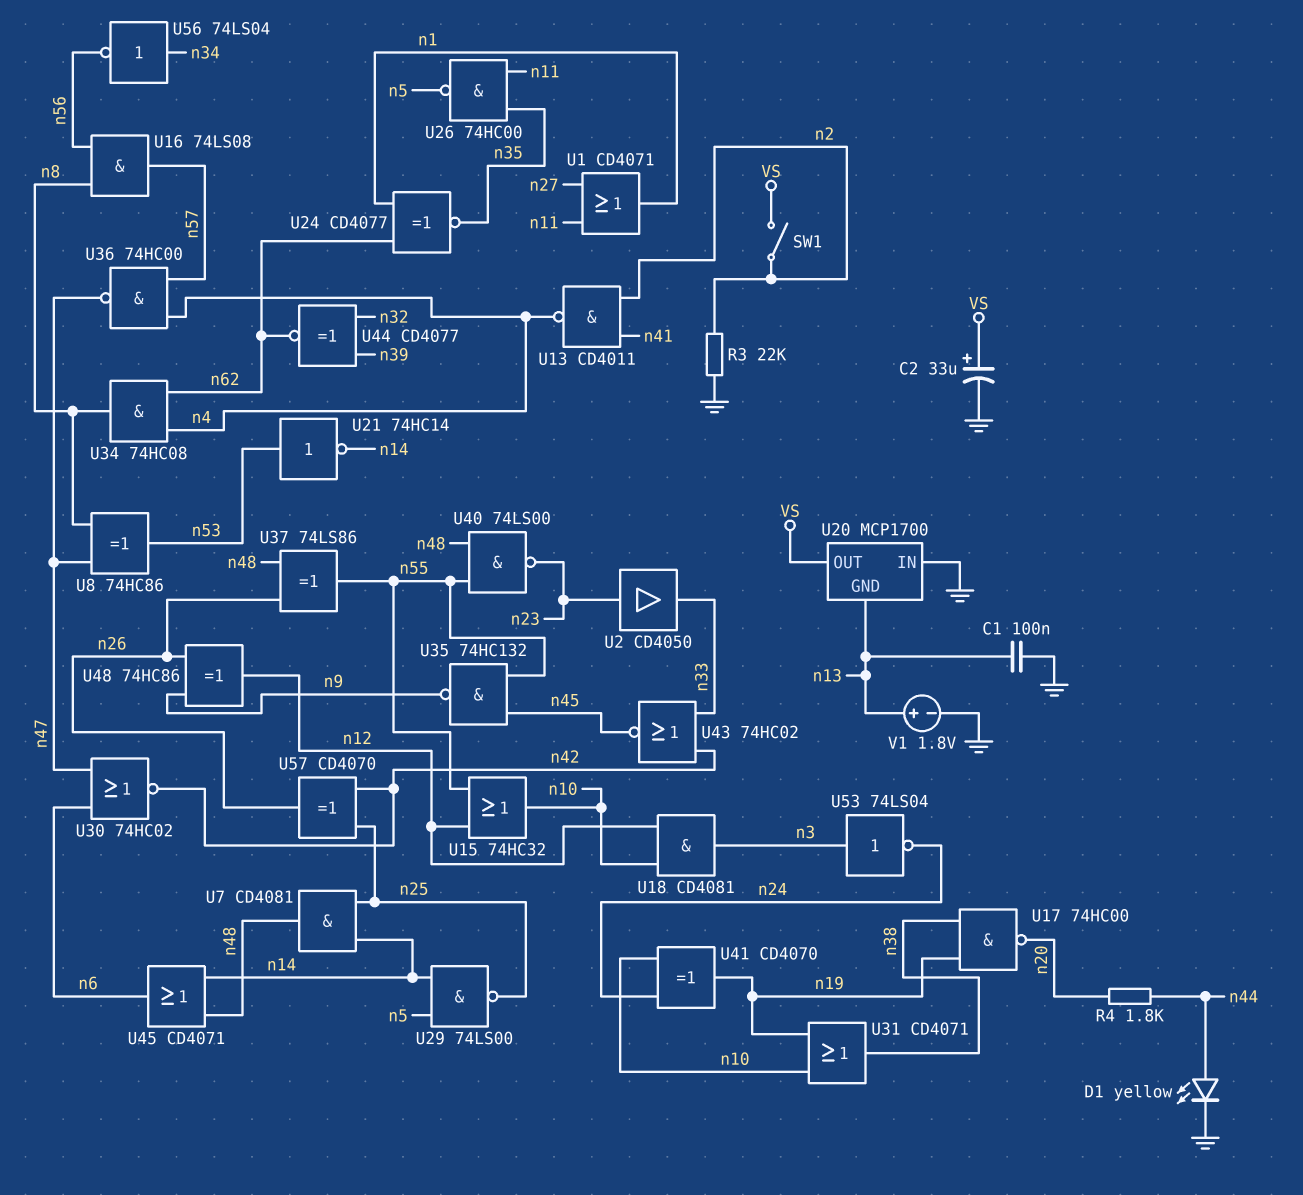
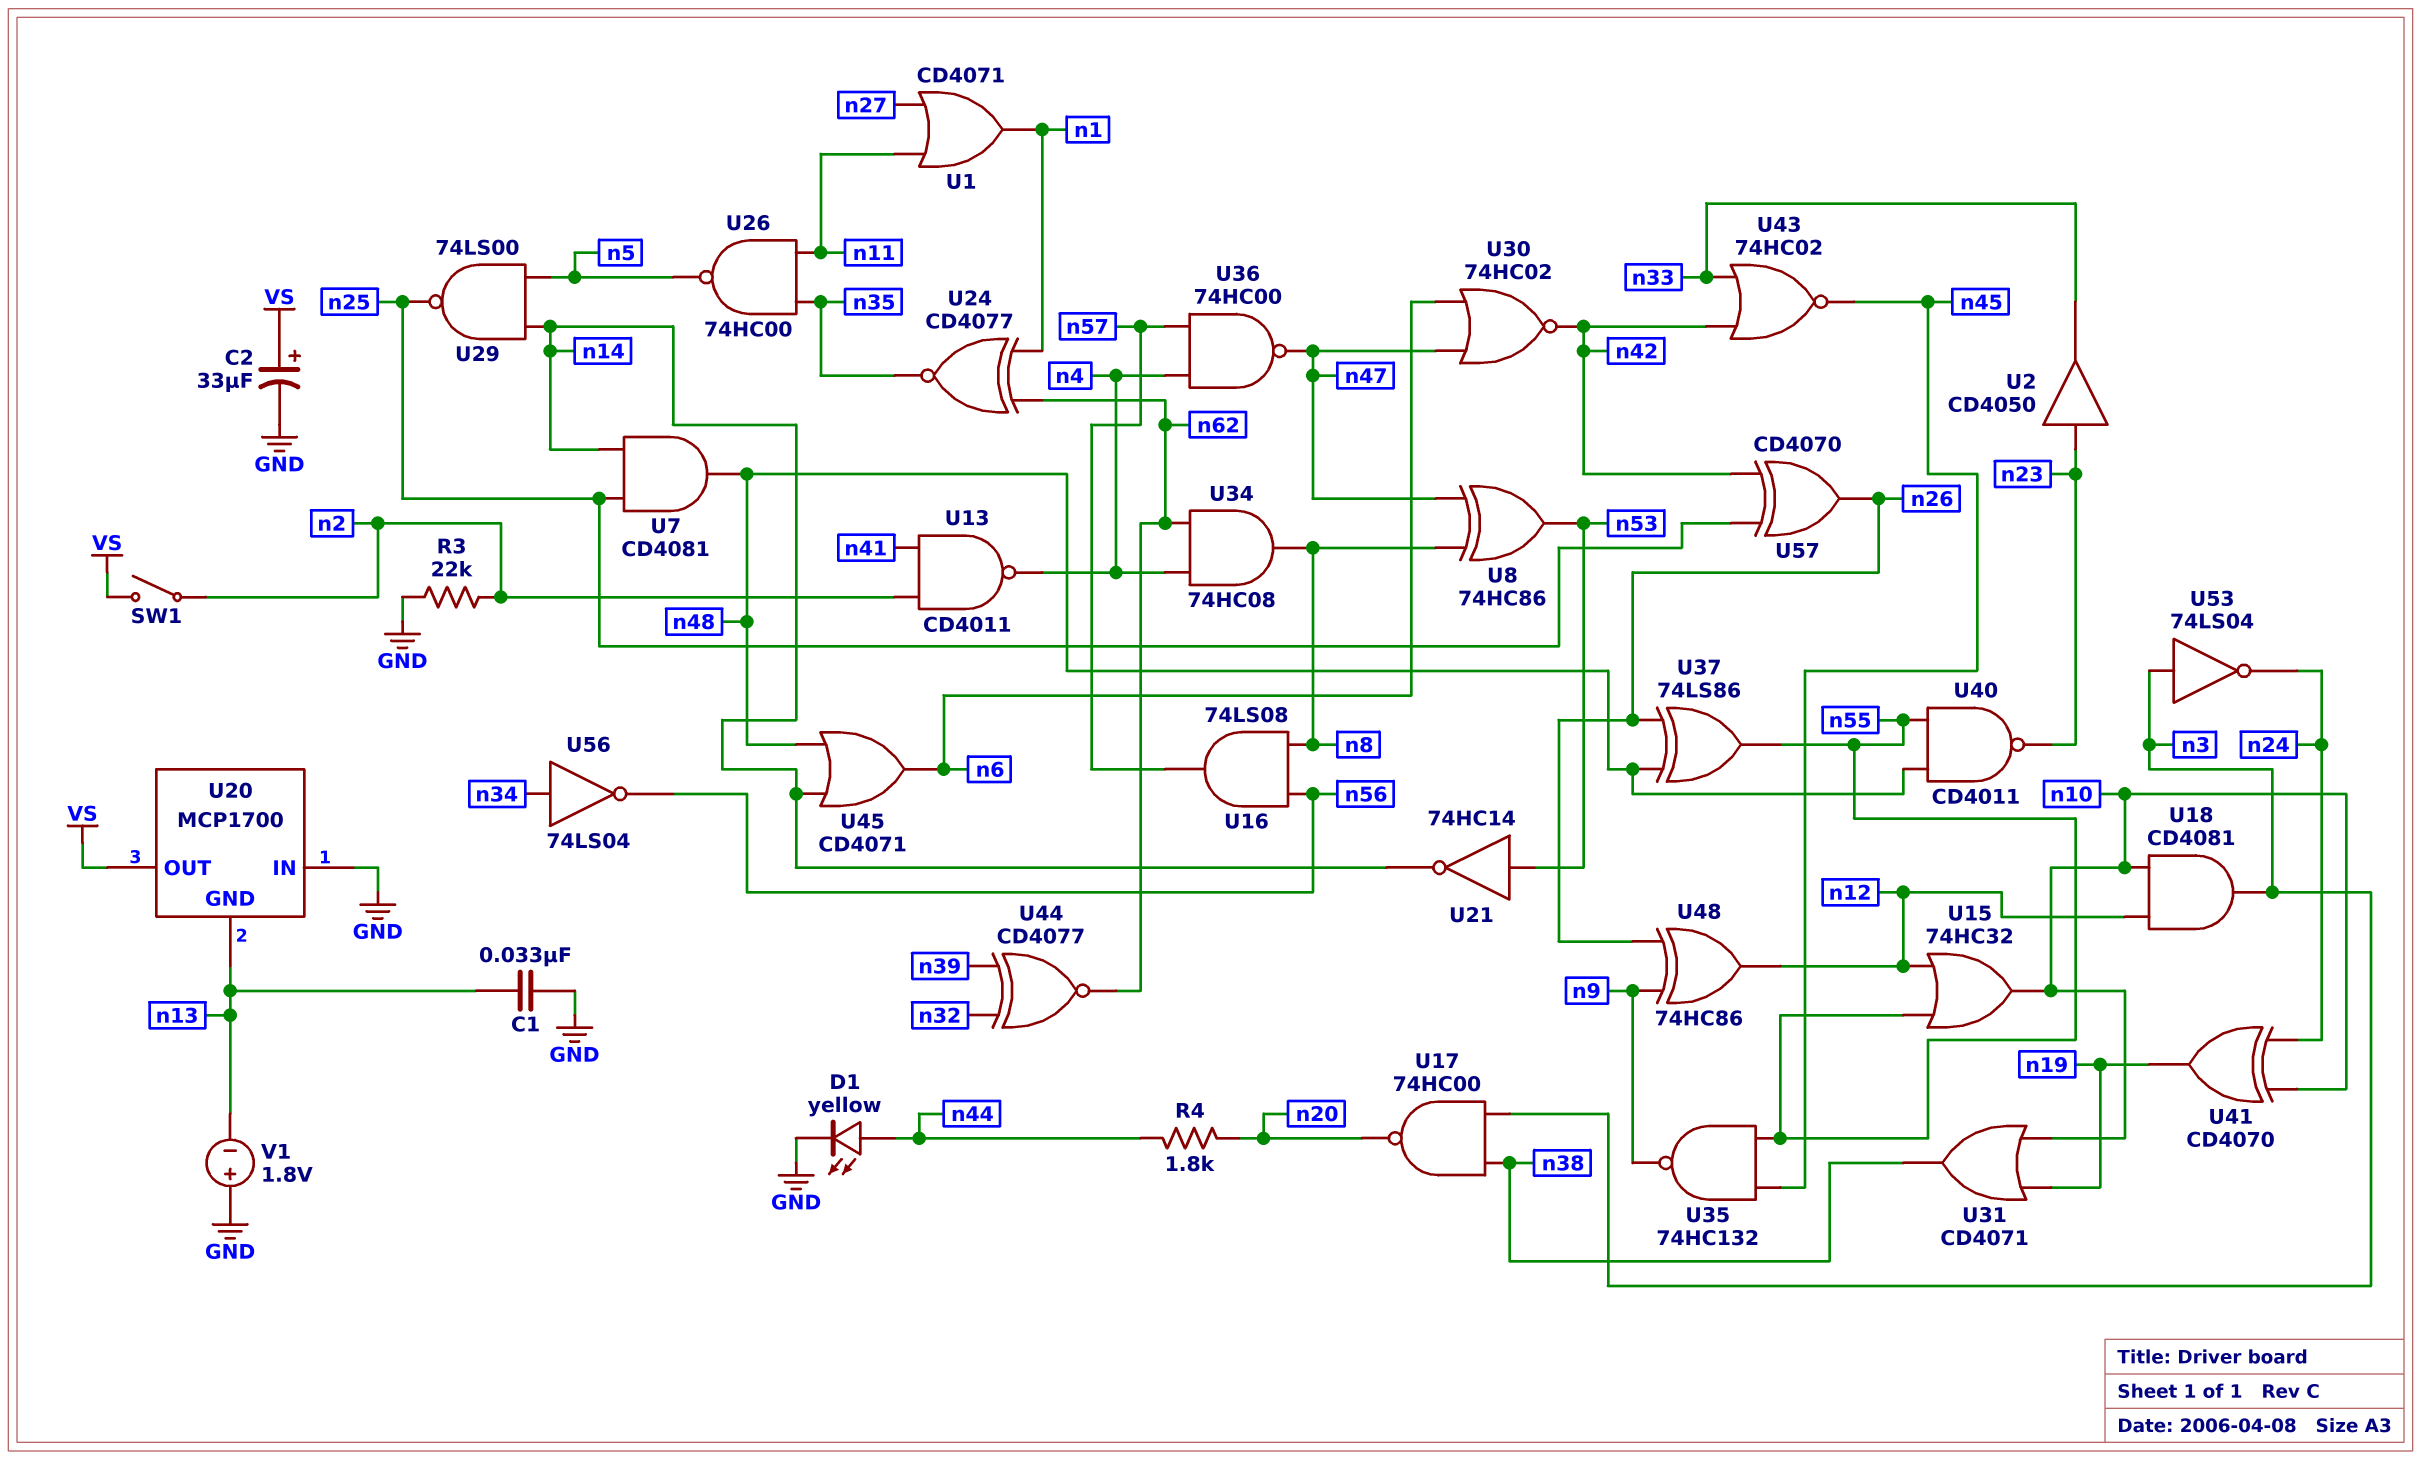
C1: 100nF (GND, n13) -> 33nF (GND, n13)
U17: NAND 74HC00 (in n19, in n38, out n20) -> NAND 74HC00 (in n3, in n38, out n20)
U40: NAND 74LS00 (in n48, in n55, out n23) -> NAND CD4011 (in n48, in n55, out n23)
V1: 1.8V (plus n13, minus GND) -> 1.8V (plus GND, minus n13)

